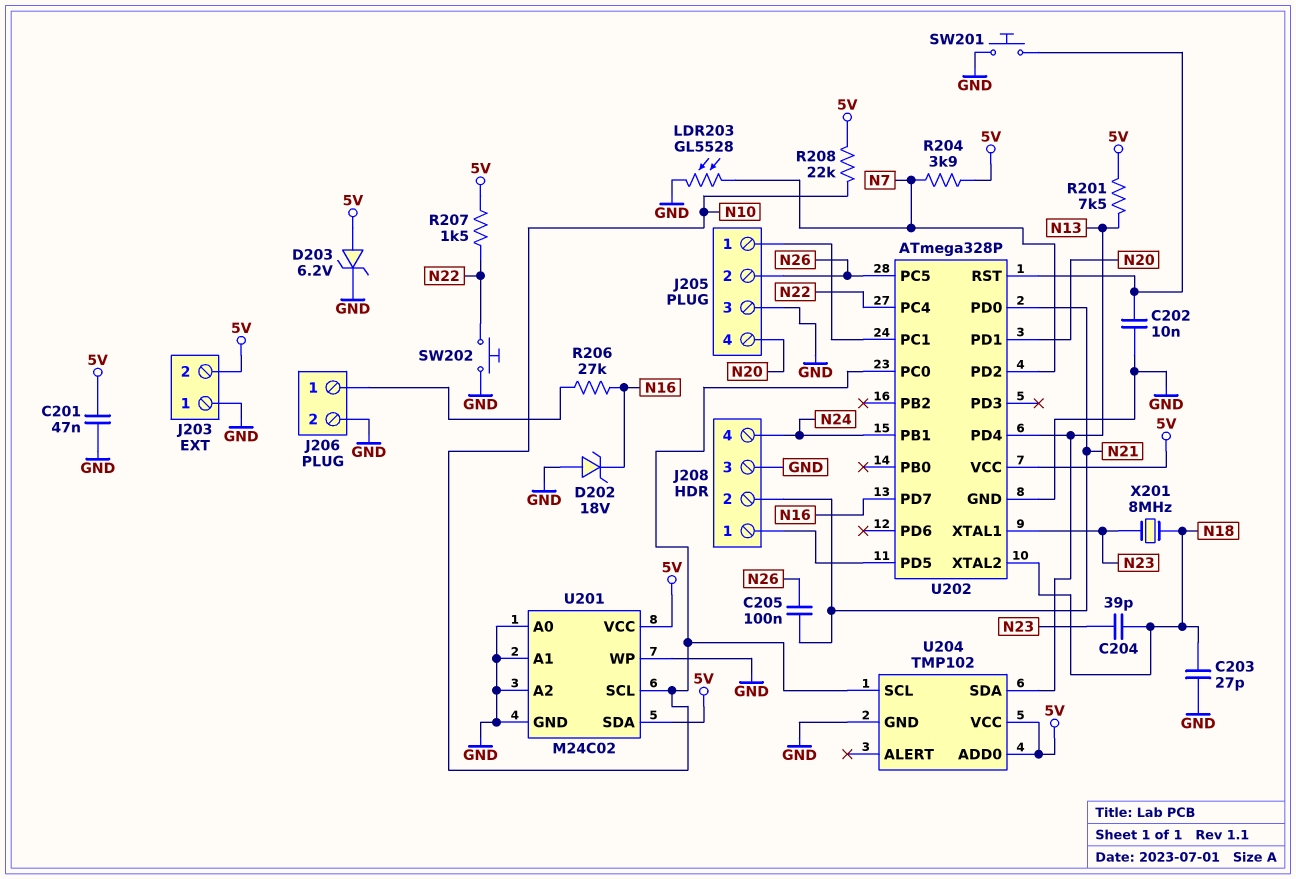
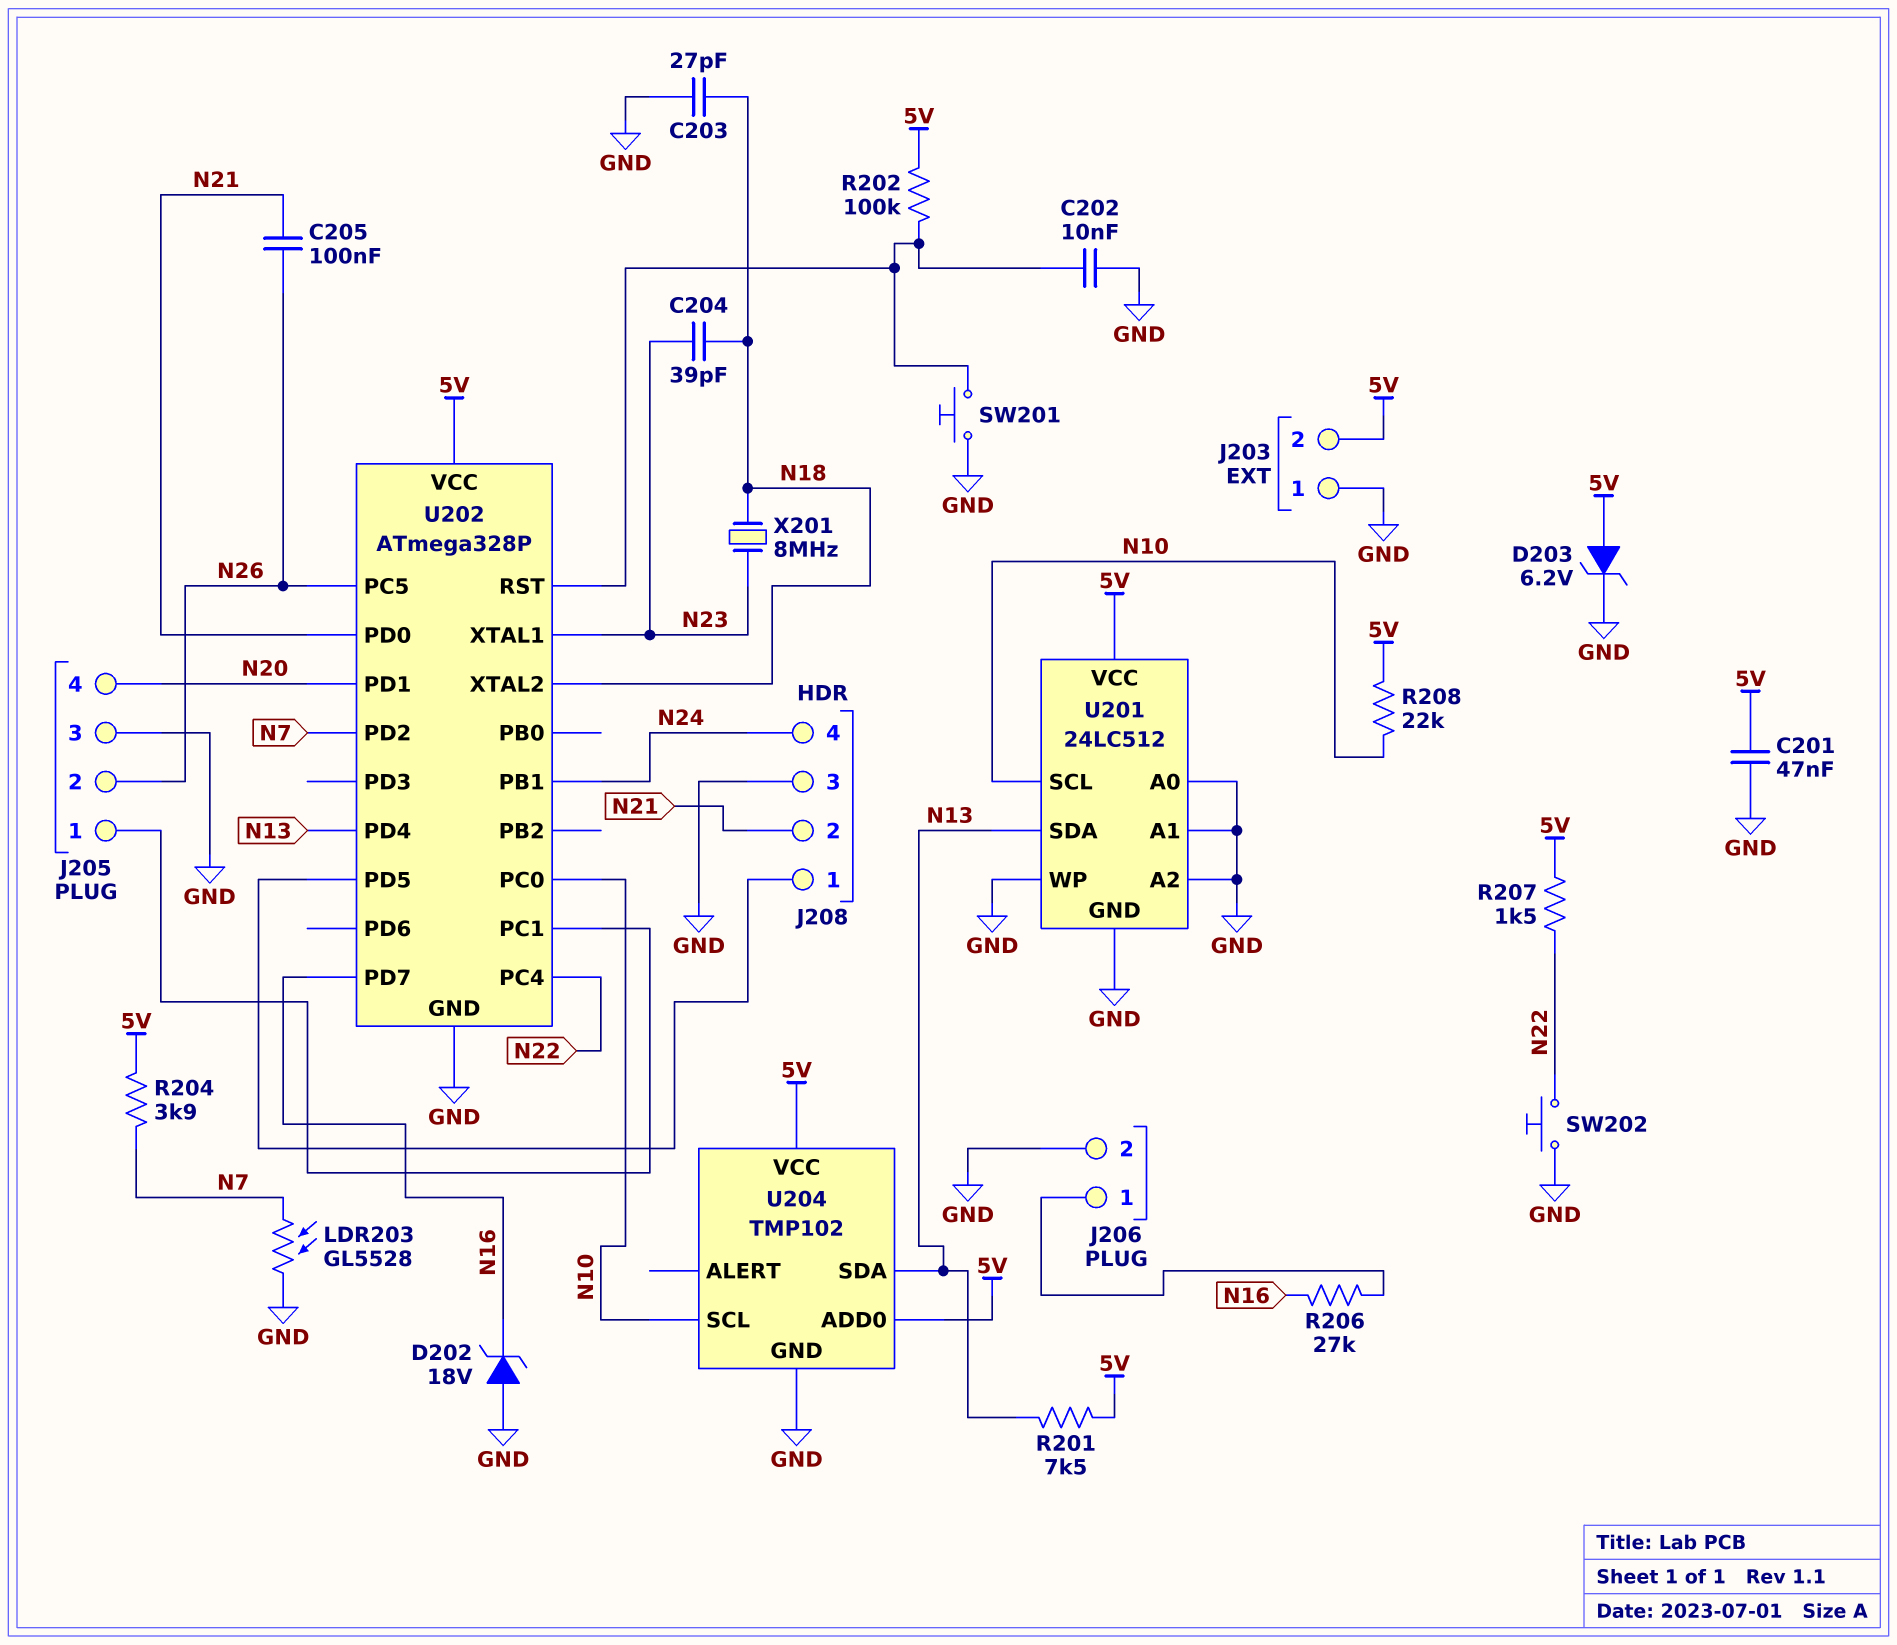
R202: none -> 100k (5V, U202/RST)
U201: M24C02 -> 24LC512
U201 pin SDA: 5V -> N13

